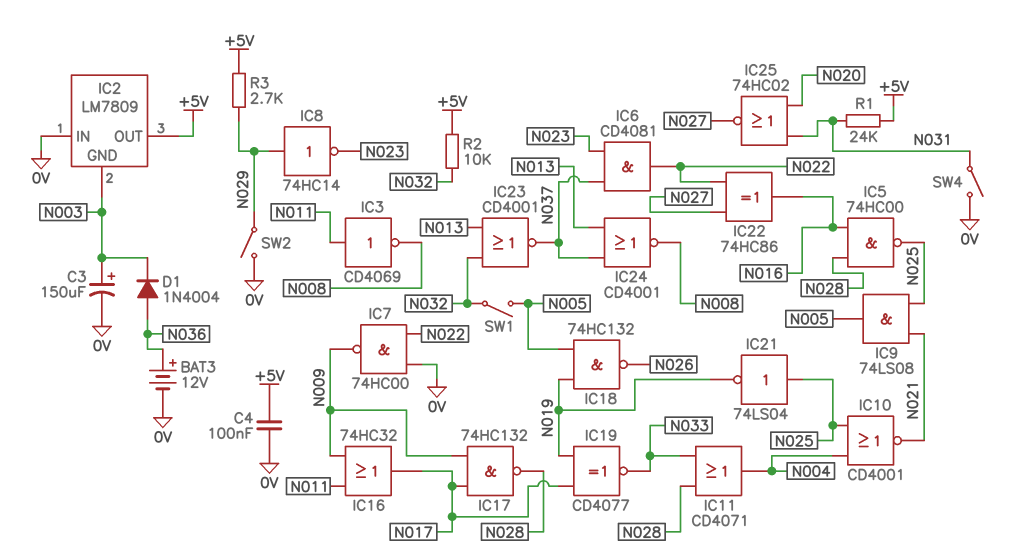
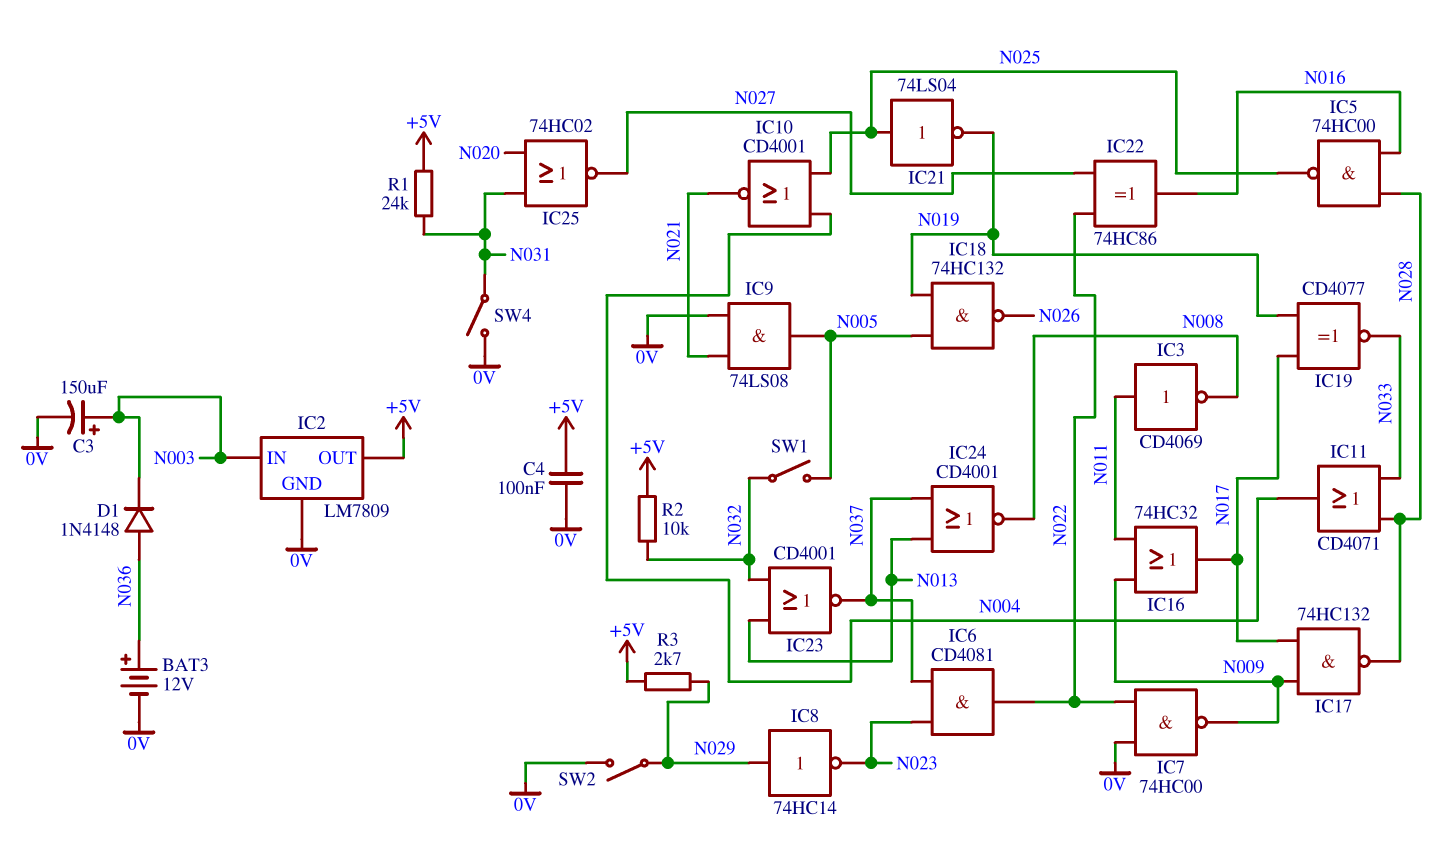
D1: diode 1N4004 (A N036, K N003) -> diode 1N4148 (A N036, K N003)
IC2 pin GND: N003 -> 0V
IC2 pin IN: 0V -> N003
IC9: AND 74LS08 (in N021, in N025, out N005) -> AND 74LS08 (in 0V, in N021, out N005)

